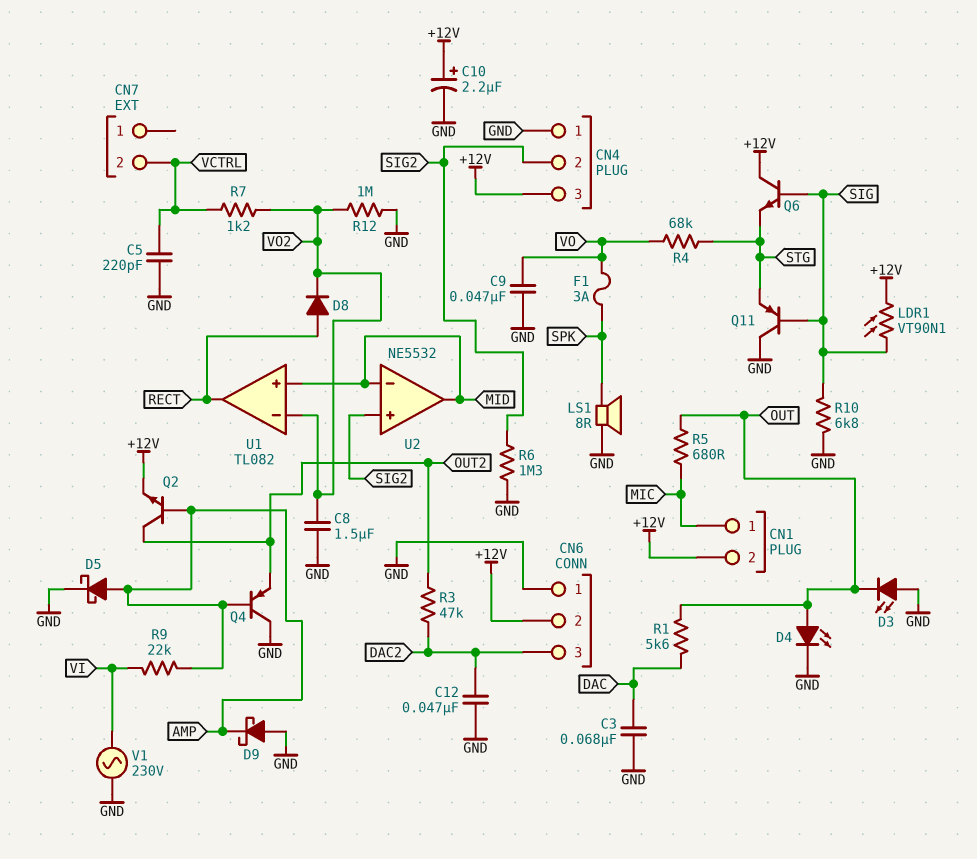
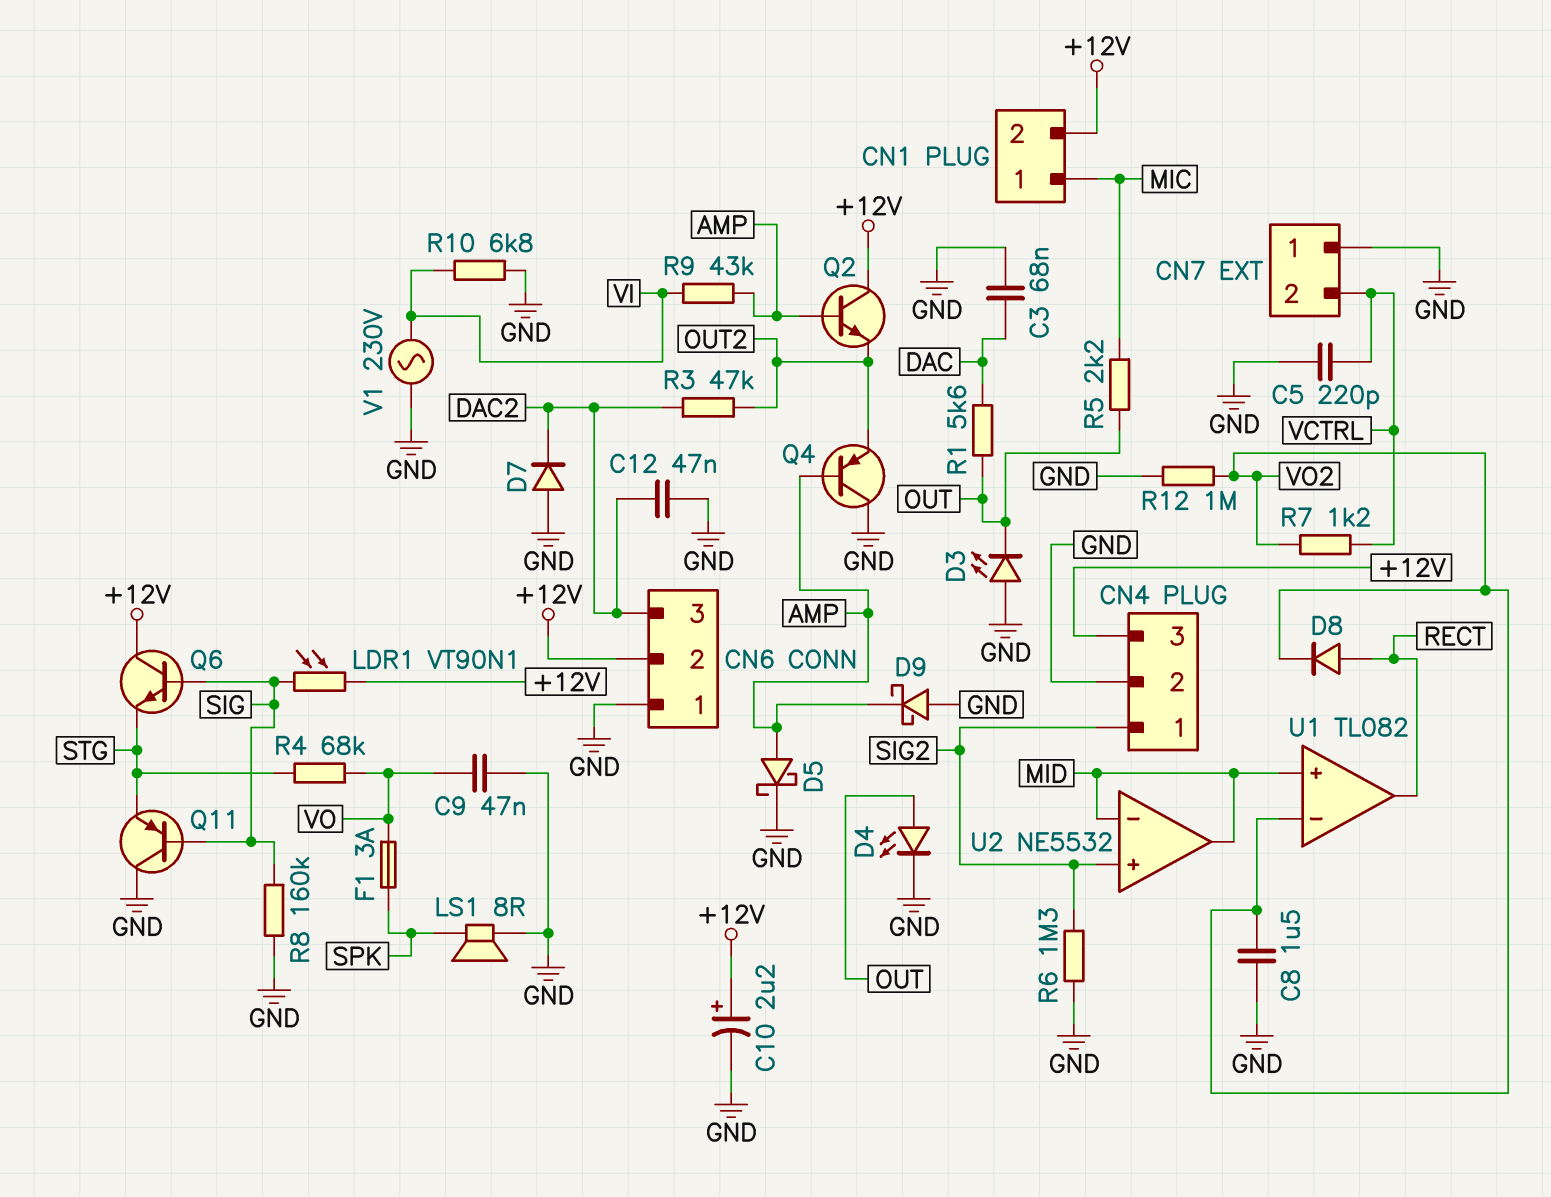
CN4 pin 1: GND -> SIG2
CN4 pin 2: SIG2 -> GND
CN7 pin 1: none -> GND
D7: none -> diode (A GND, K DAC2)
Q2: NPN (B AMP, C OUT2, E +12V) -> NPN (B AMP, C +12V, E OUT2)
R5: 680 (MIC, OUT) -> 2.2k (MIC, OUT)
R8: none -> 160k (GND, SIG)
R9: 22k (AMP, VI) -> 43k (AMP, VI)
R10: 6.8k (GND, SIG) -> 6.8k (GND, VI)

